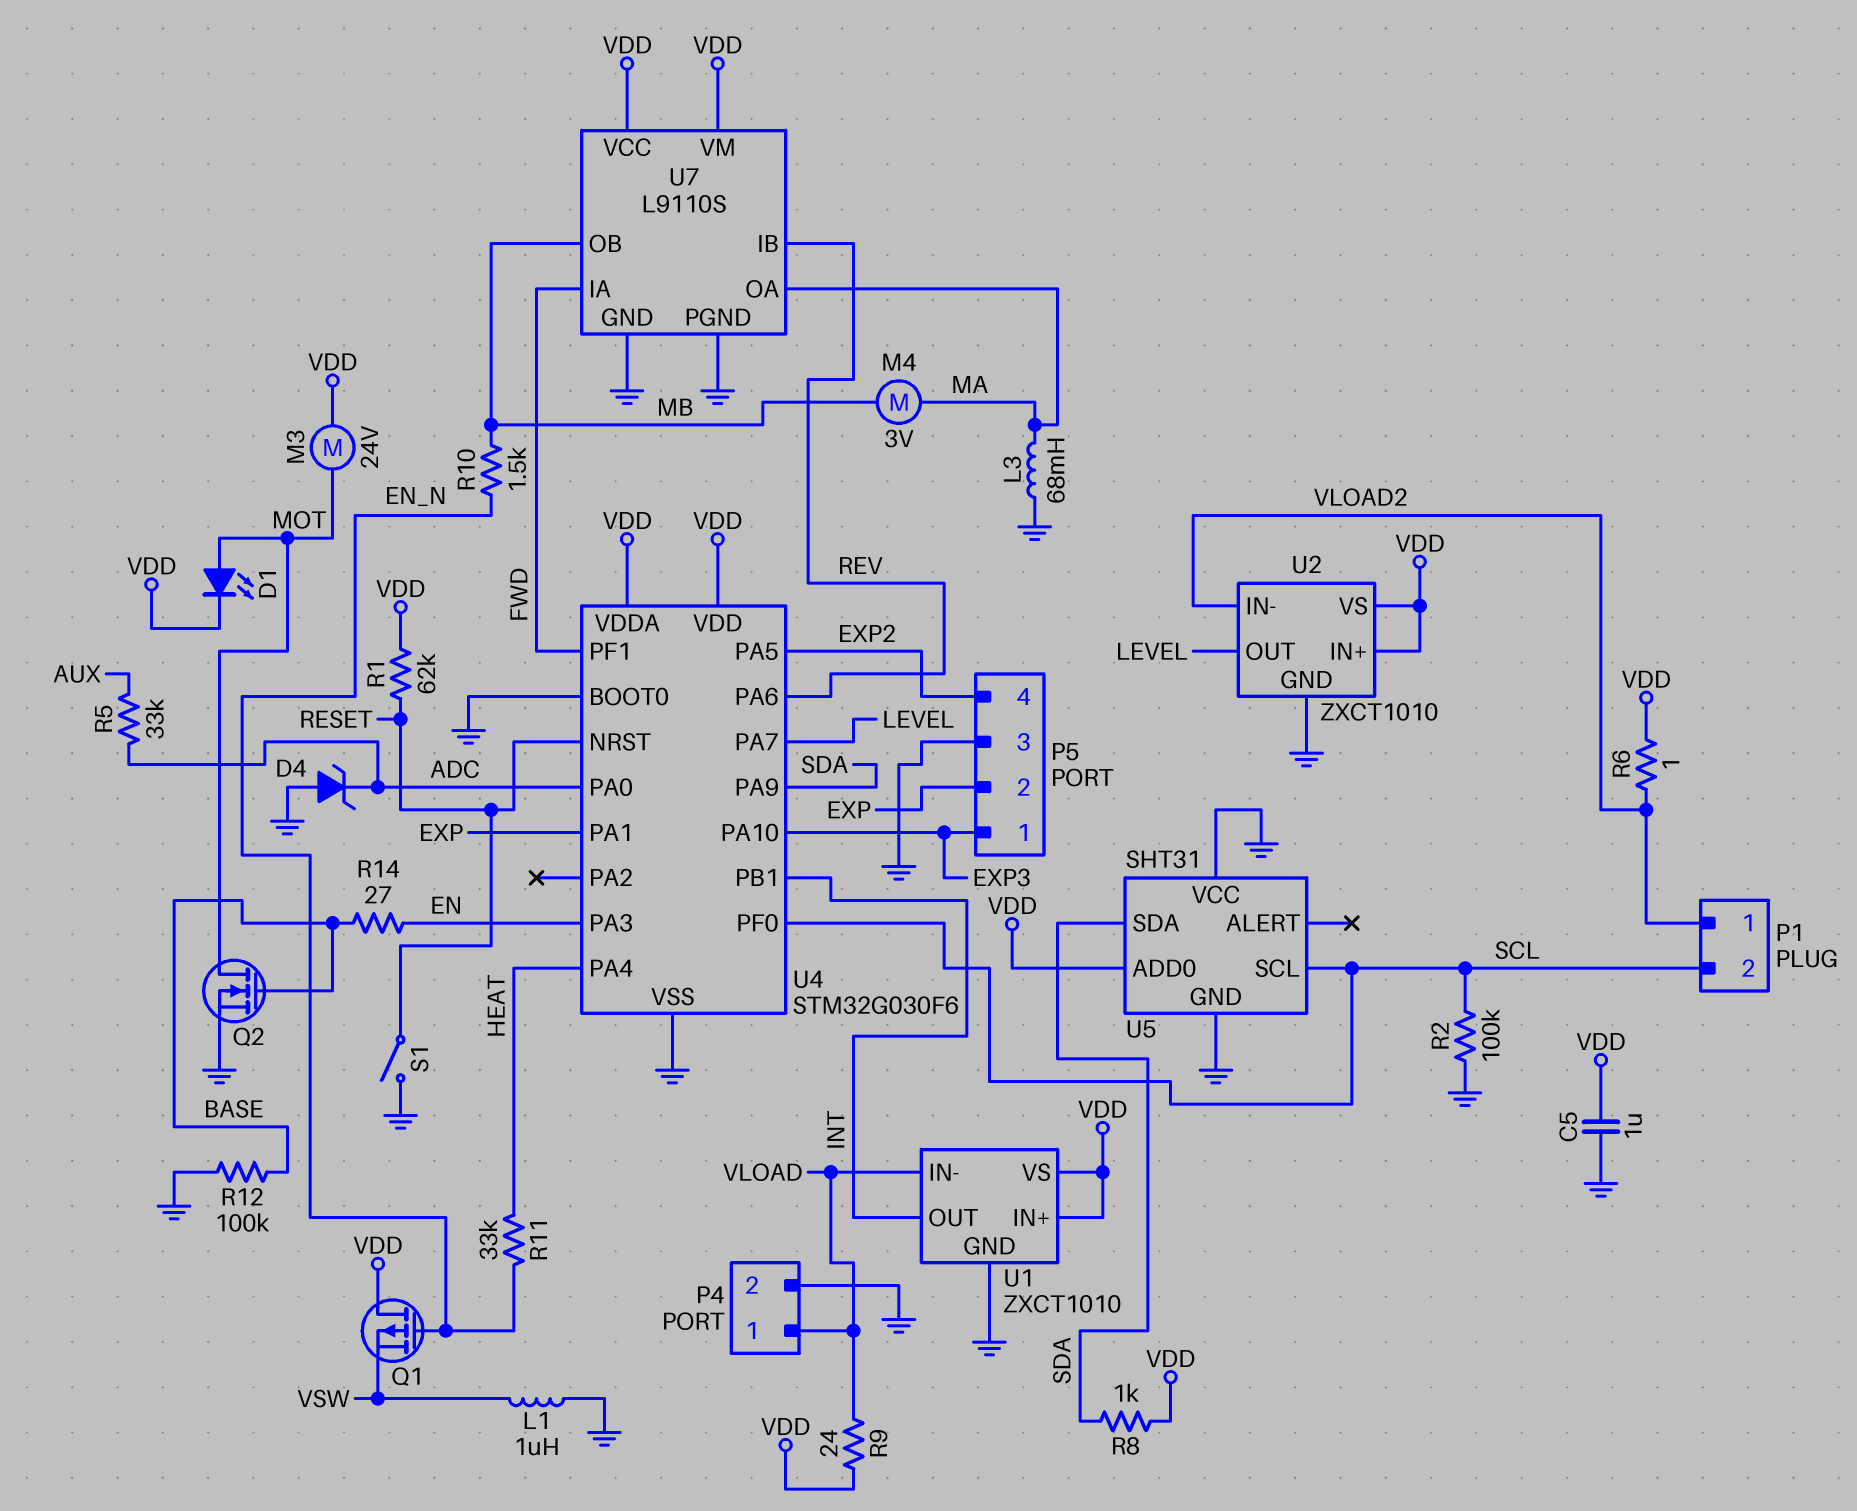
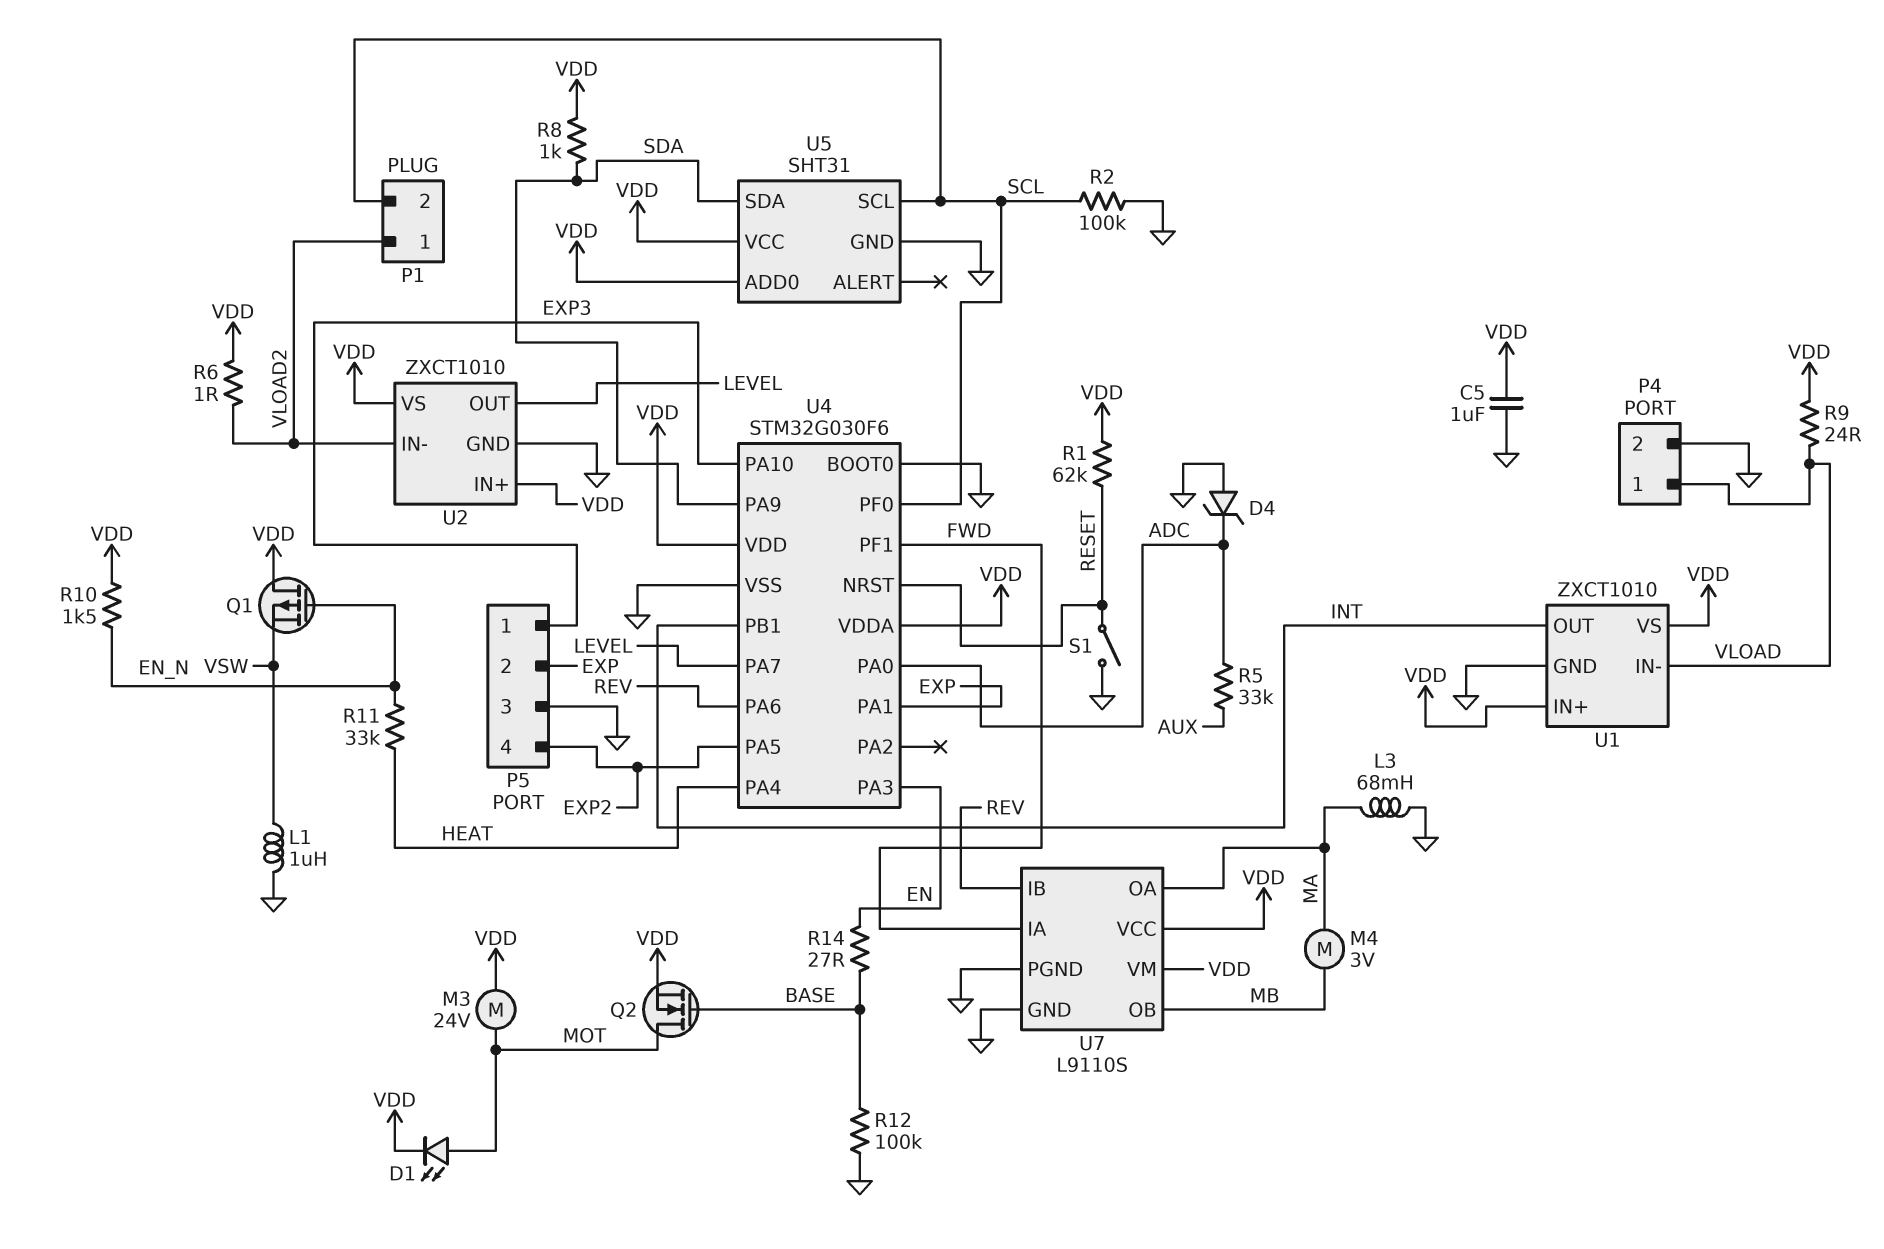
Q2: NMOS (G BASE, D MOT, S GND) -> NMOS (G BASE, D MOT, S VDD)
R10: 1.5k (EN_N, MB) -> 1.5k (EN_N, VDD)
U5 pin VCC: GND -> VDD

